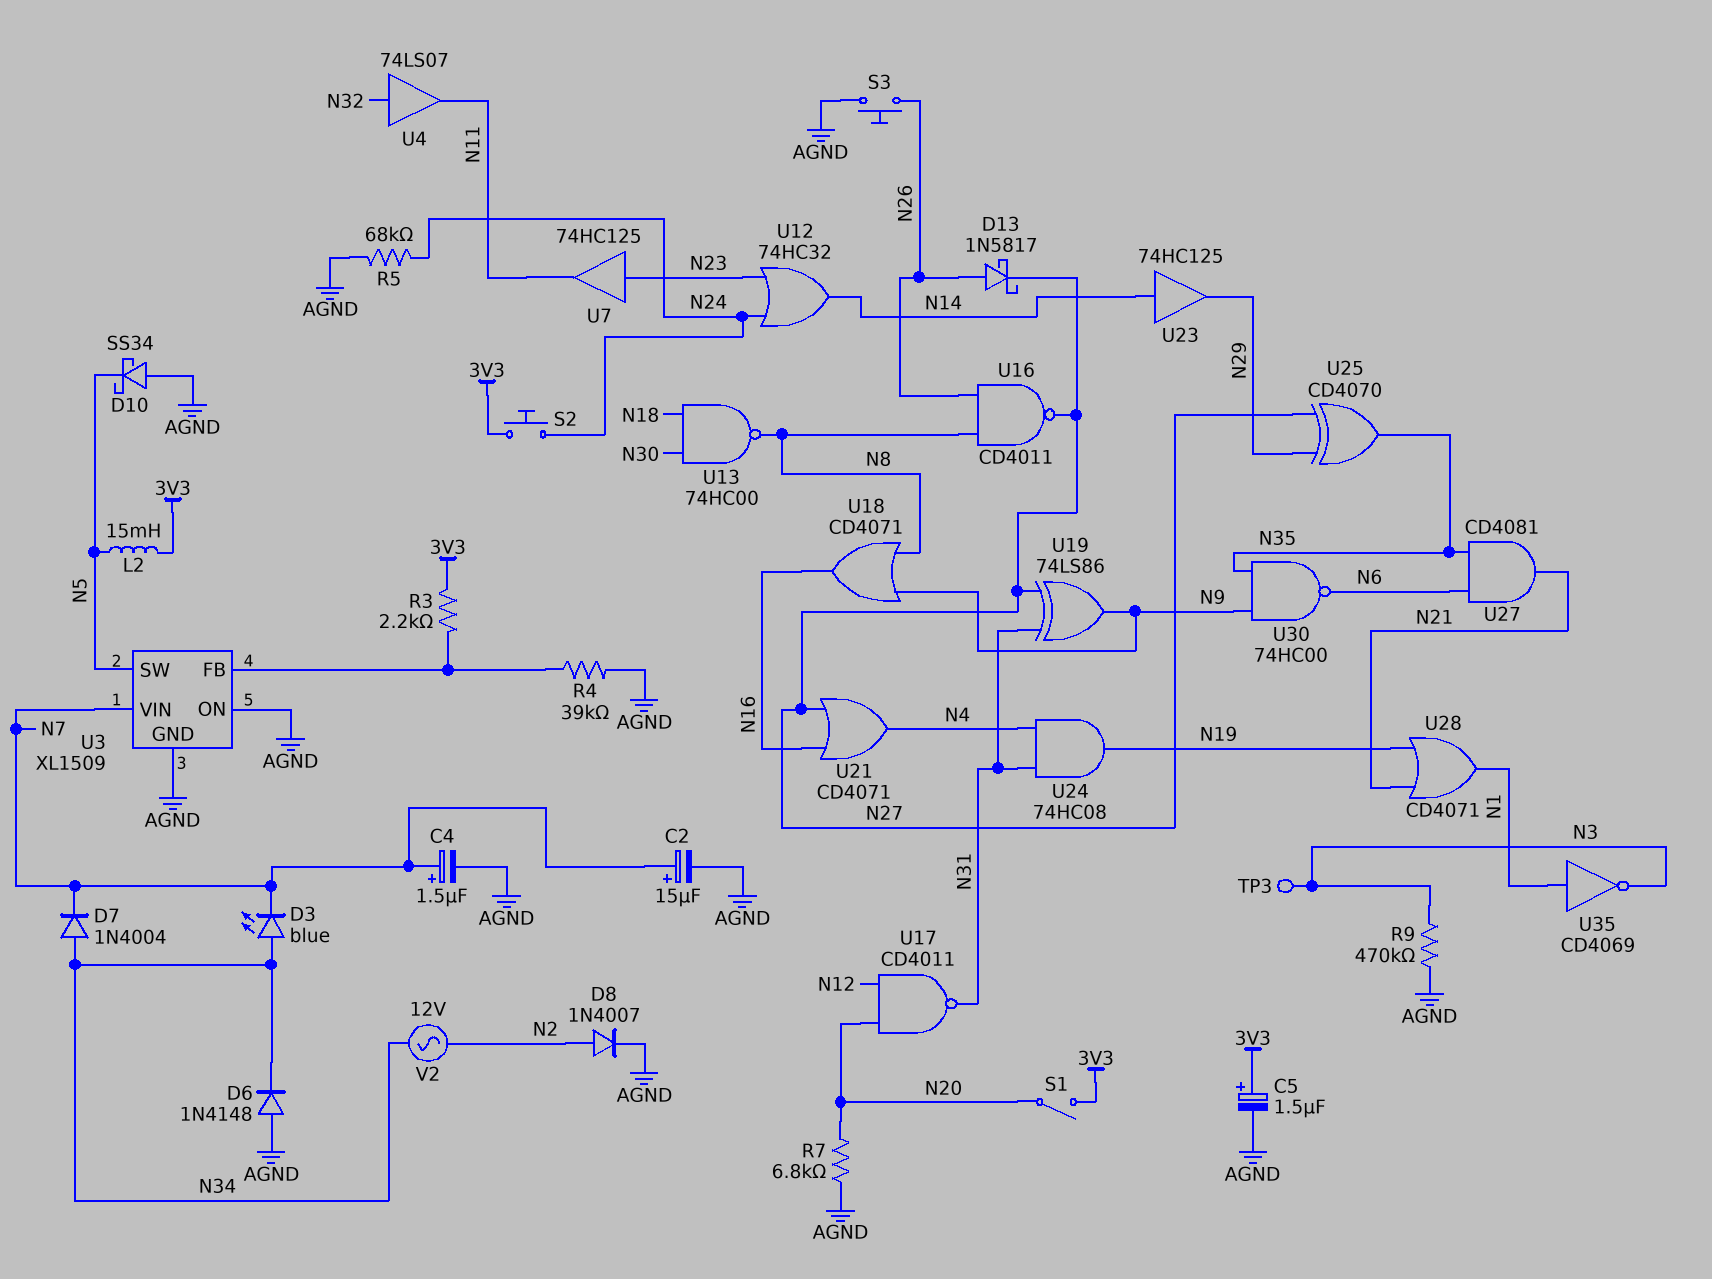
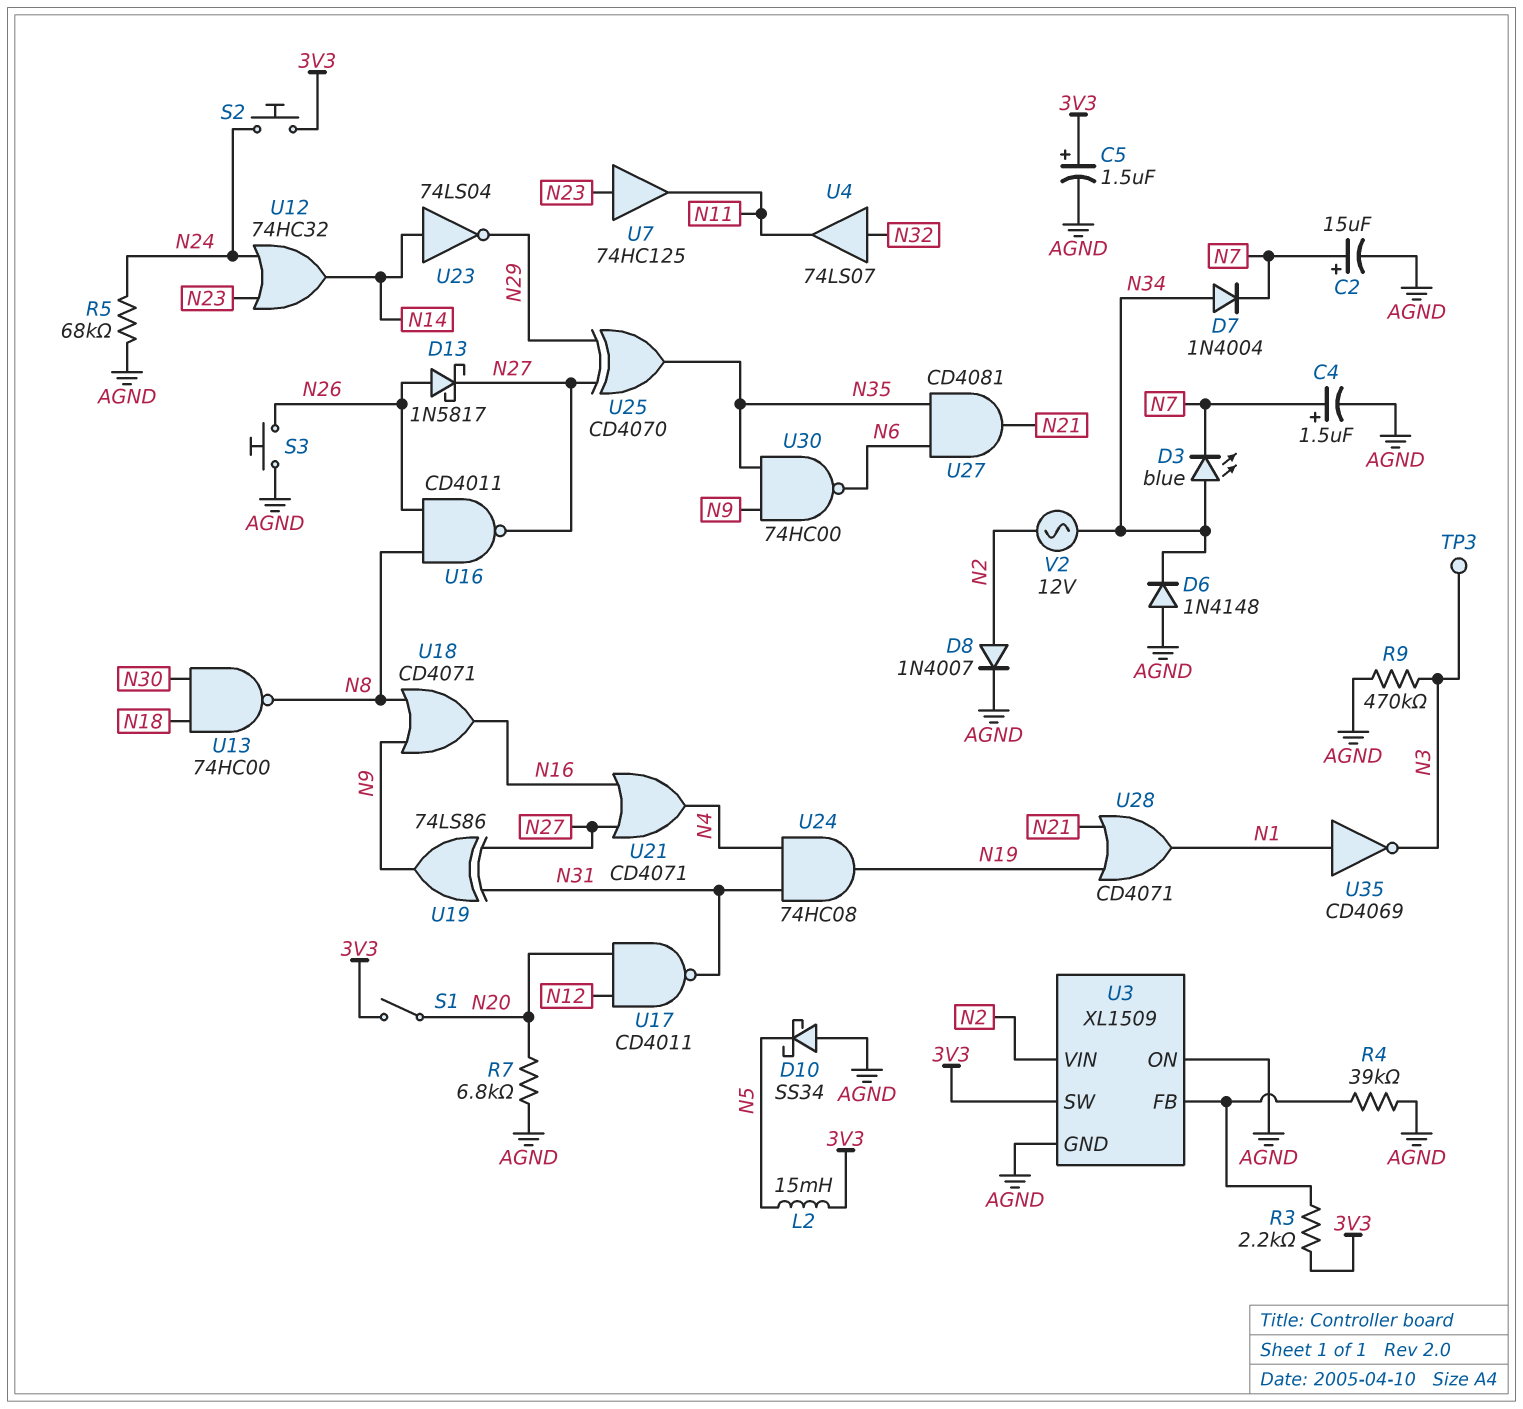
U3 pin SW: N5 -> 3V3
U3 pin VIN: N7 -> N2
U23: buffer 74HC125 (in N14, out N29) -> NOT 74LS04 (in N14, out N29)

